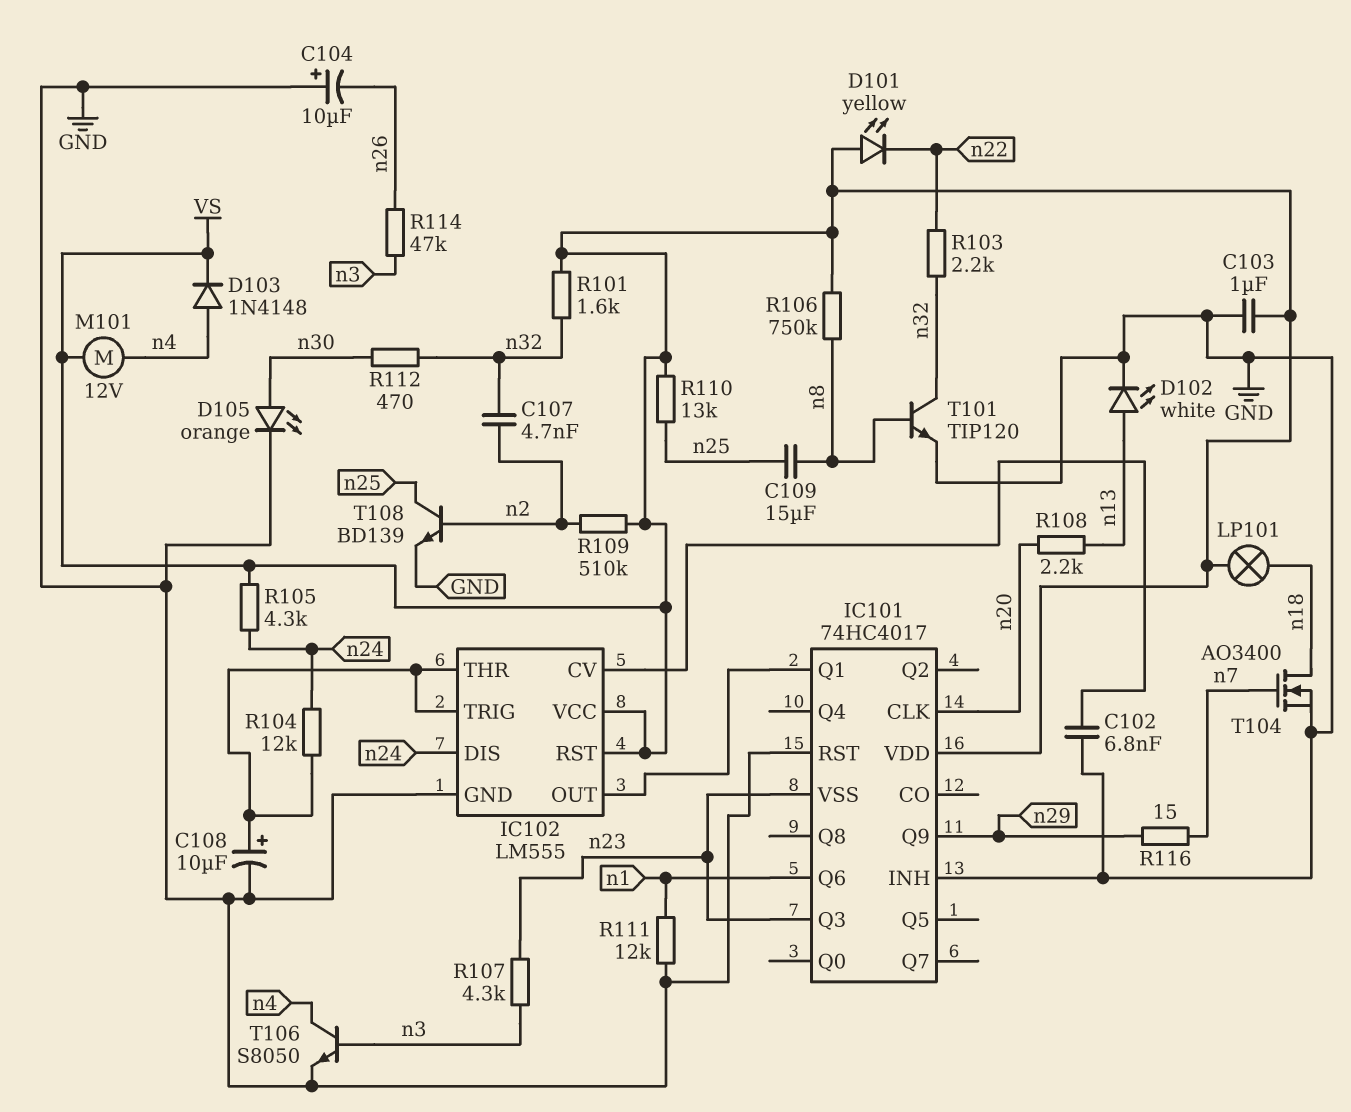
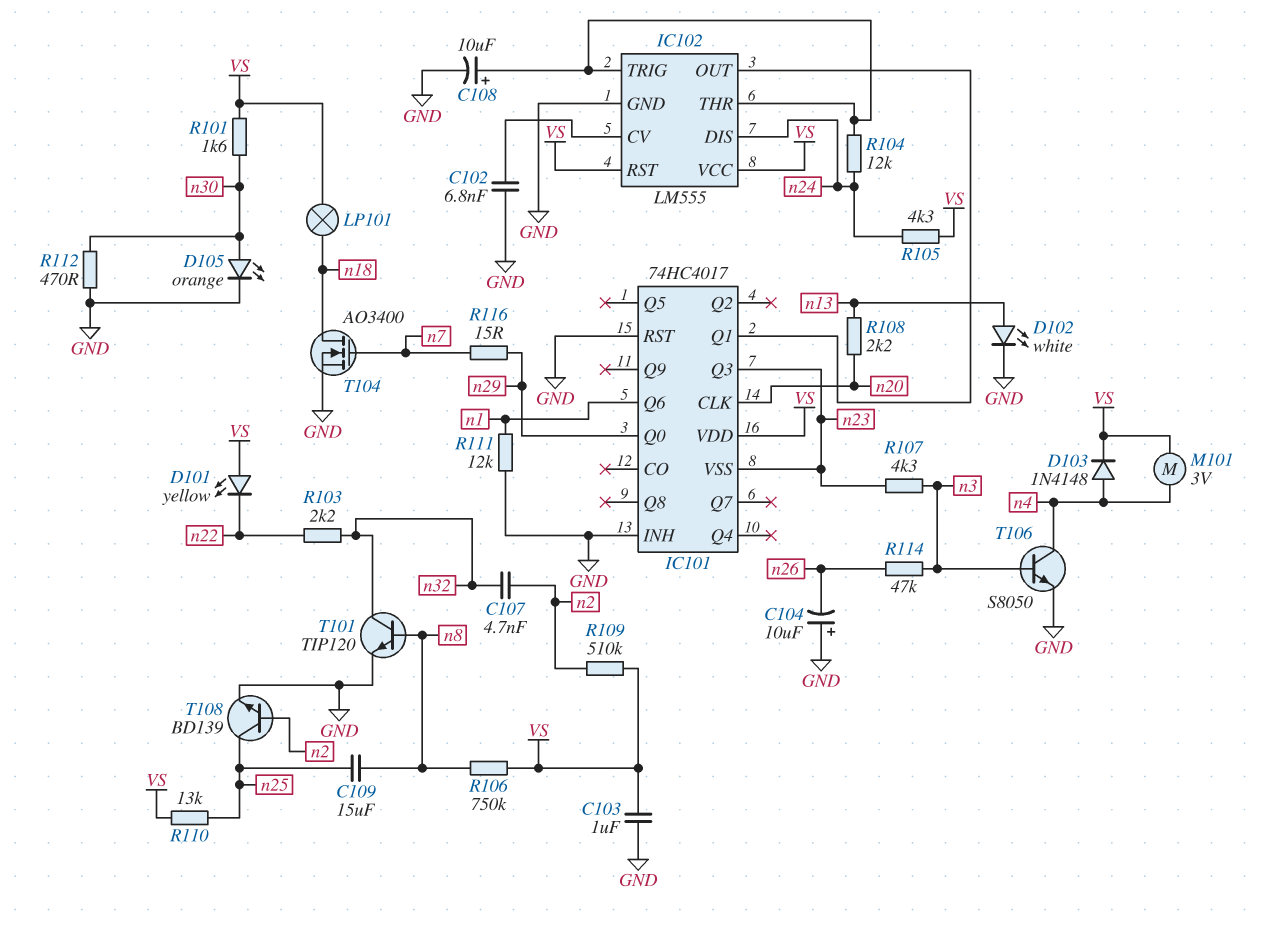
IC101 pin Q0: none -> n29
IC101 pin Q9: n29 -> none
M101: motor 12V (VS, n4) -> motor 3V (VS, n4)
R101: 1.6k (VS, n32) -> 1.6k (VS, n30)
R112: 470 (n30, n32) -> 470 (GND, n30)

